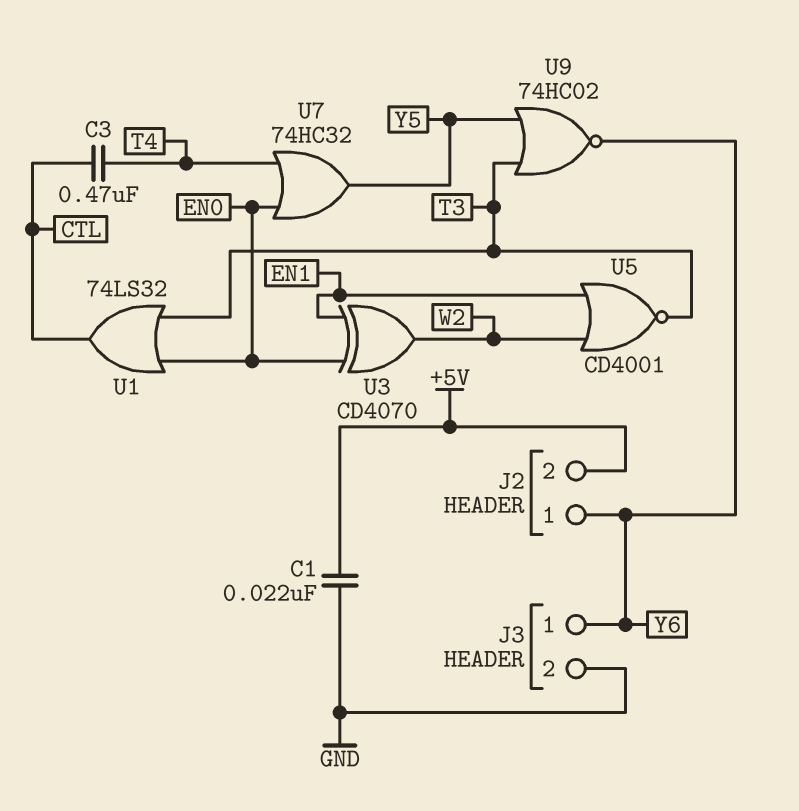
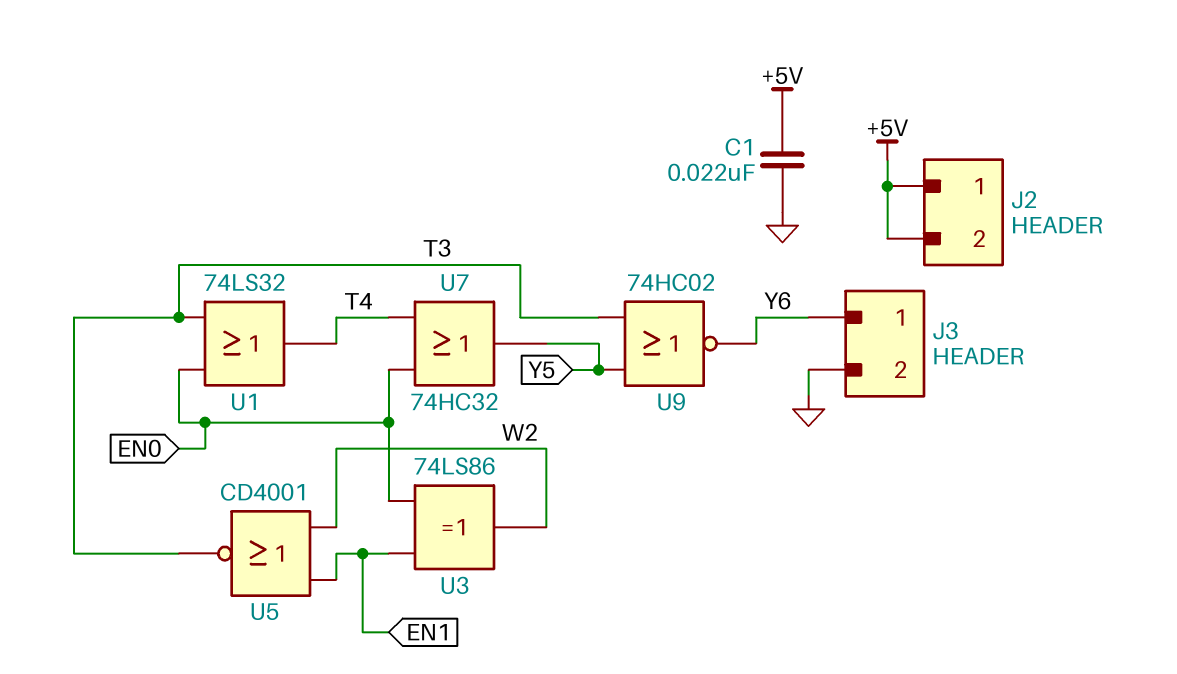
C3: 470nF (CTL, T4) -> none
J2 pin 1: Y6 -> +5V
U1: OR 74LS32 (in EN0, in T3, out CTL) -> OR 74LS32 (in EN0, in T3, out T4)
U3: XOR CD4070 (in EN0, in EN1, out W2) -> XOR 74LS86 (in EN0, in EN1, out W2)

